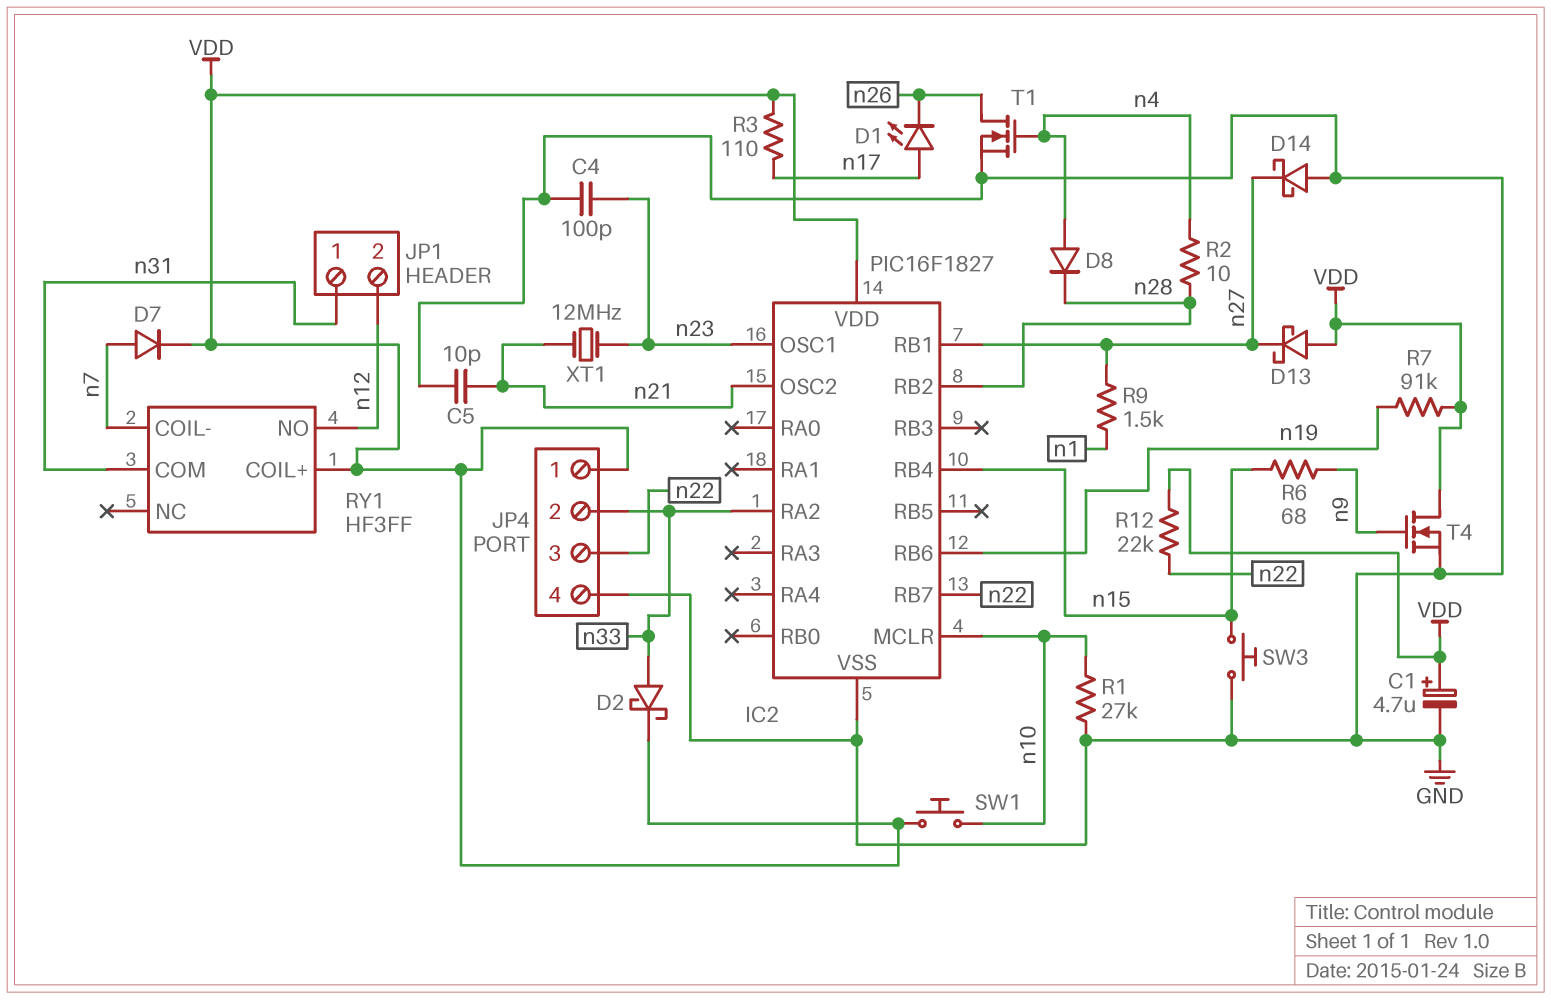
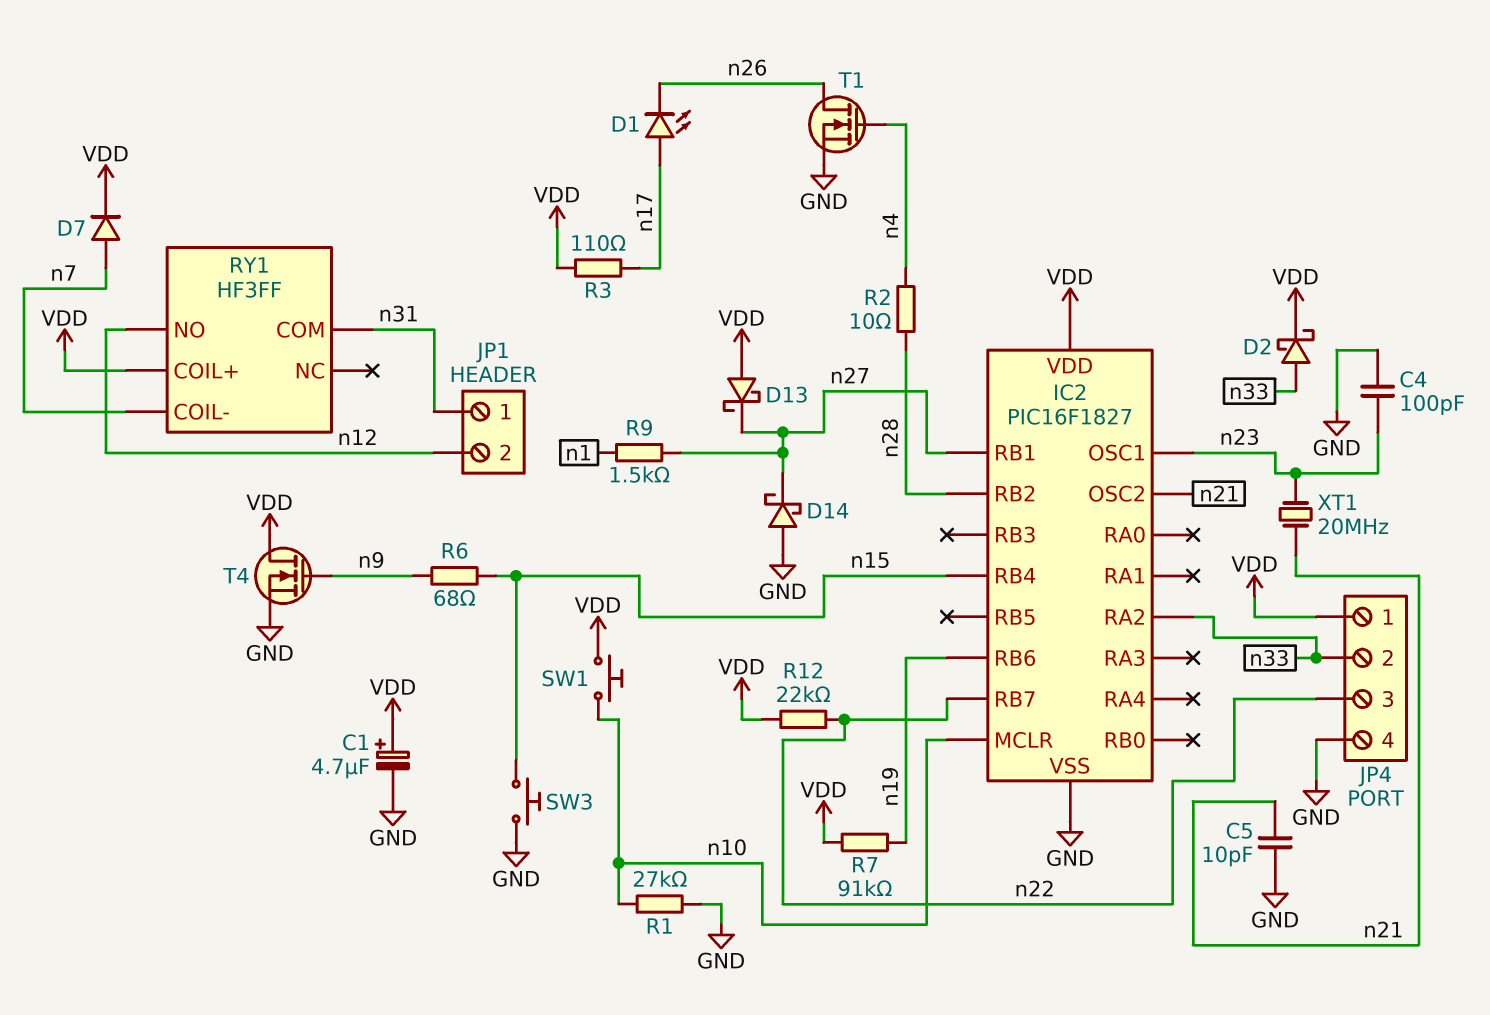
D8: diode (A n4, K n28) -> none
XT1: 12MHz (n21, n23) -> 20MHz (n21, n23)

